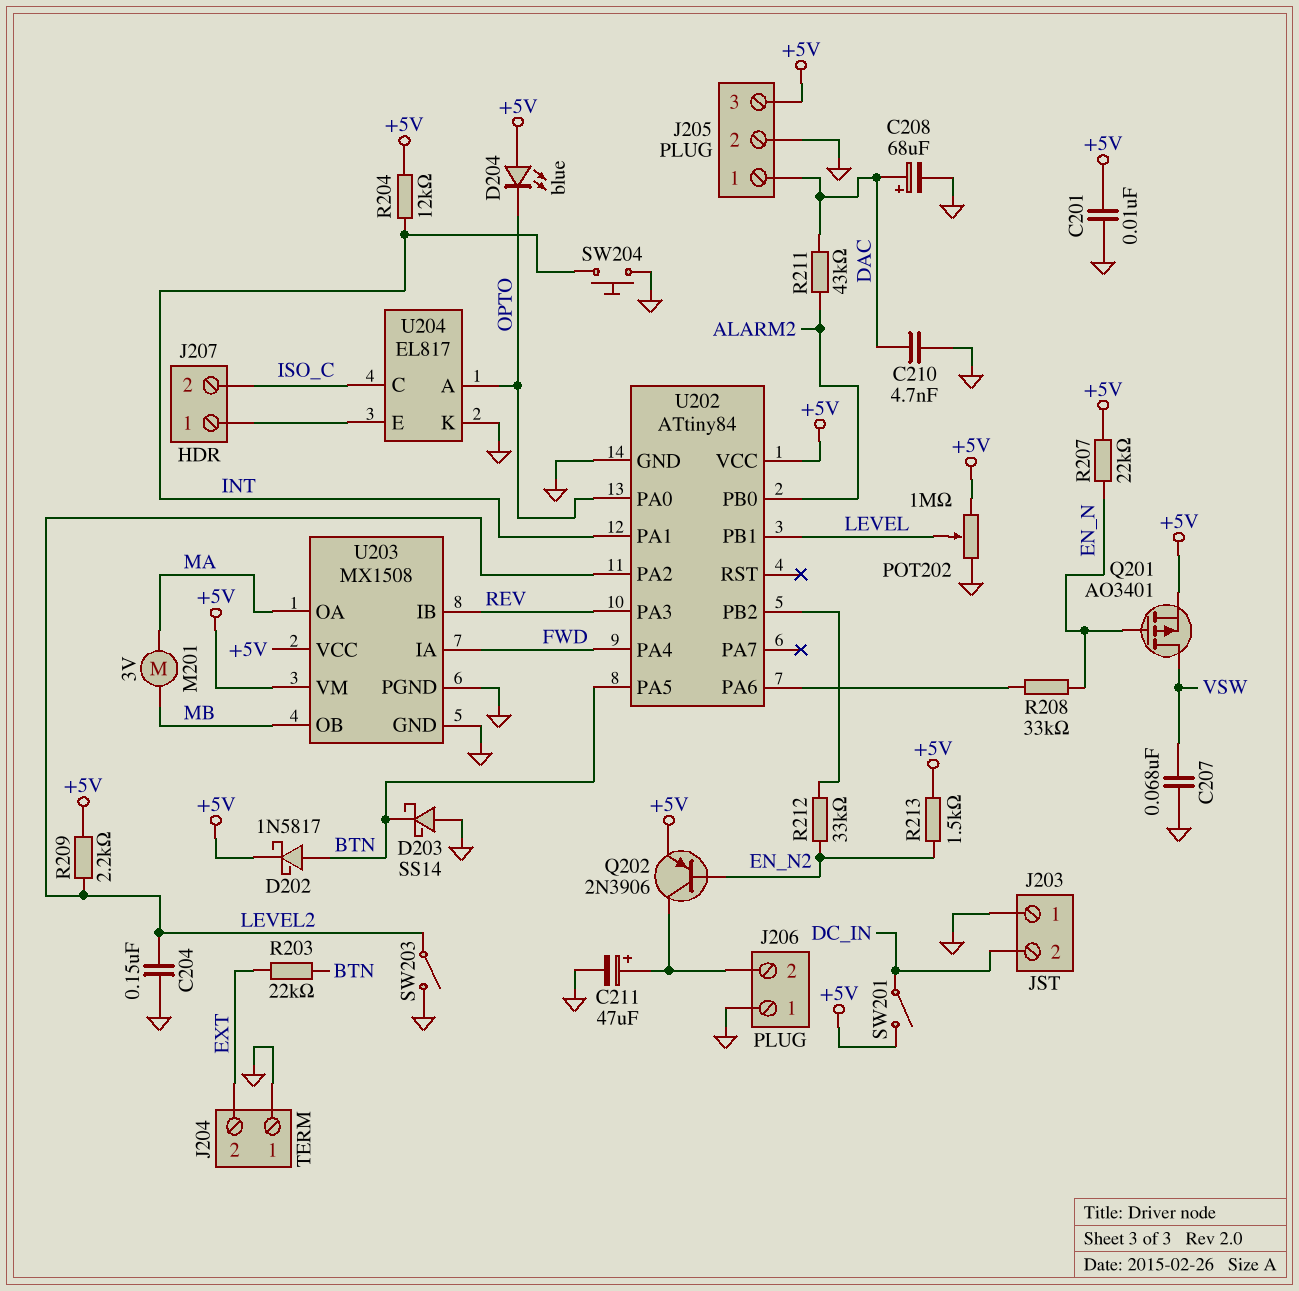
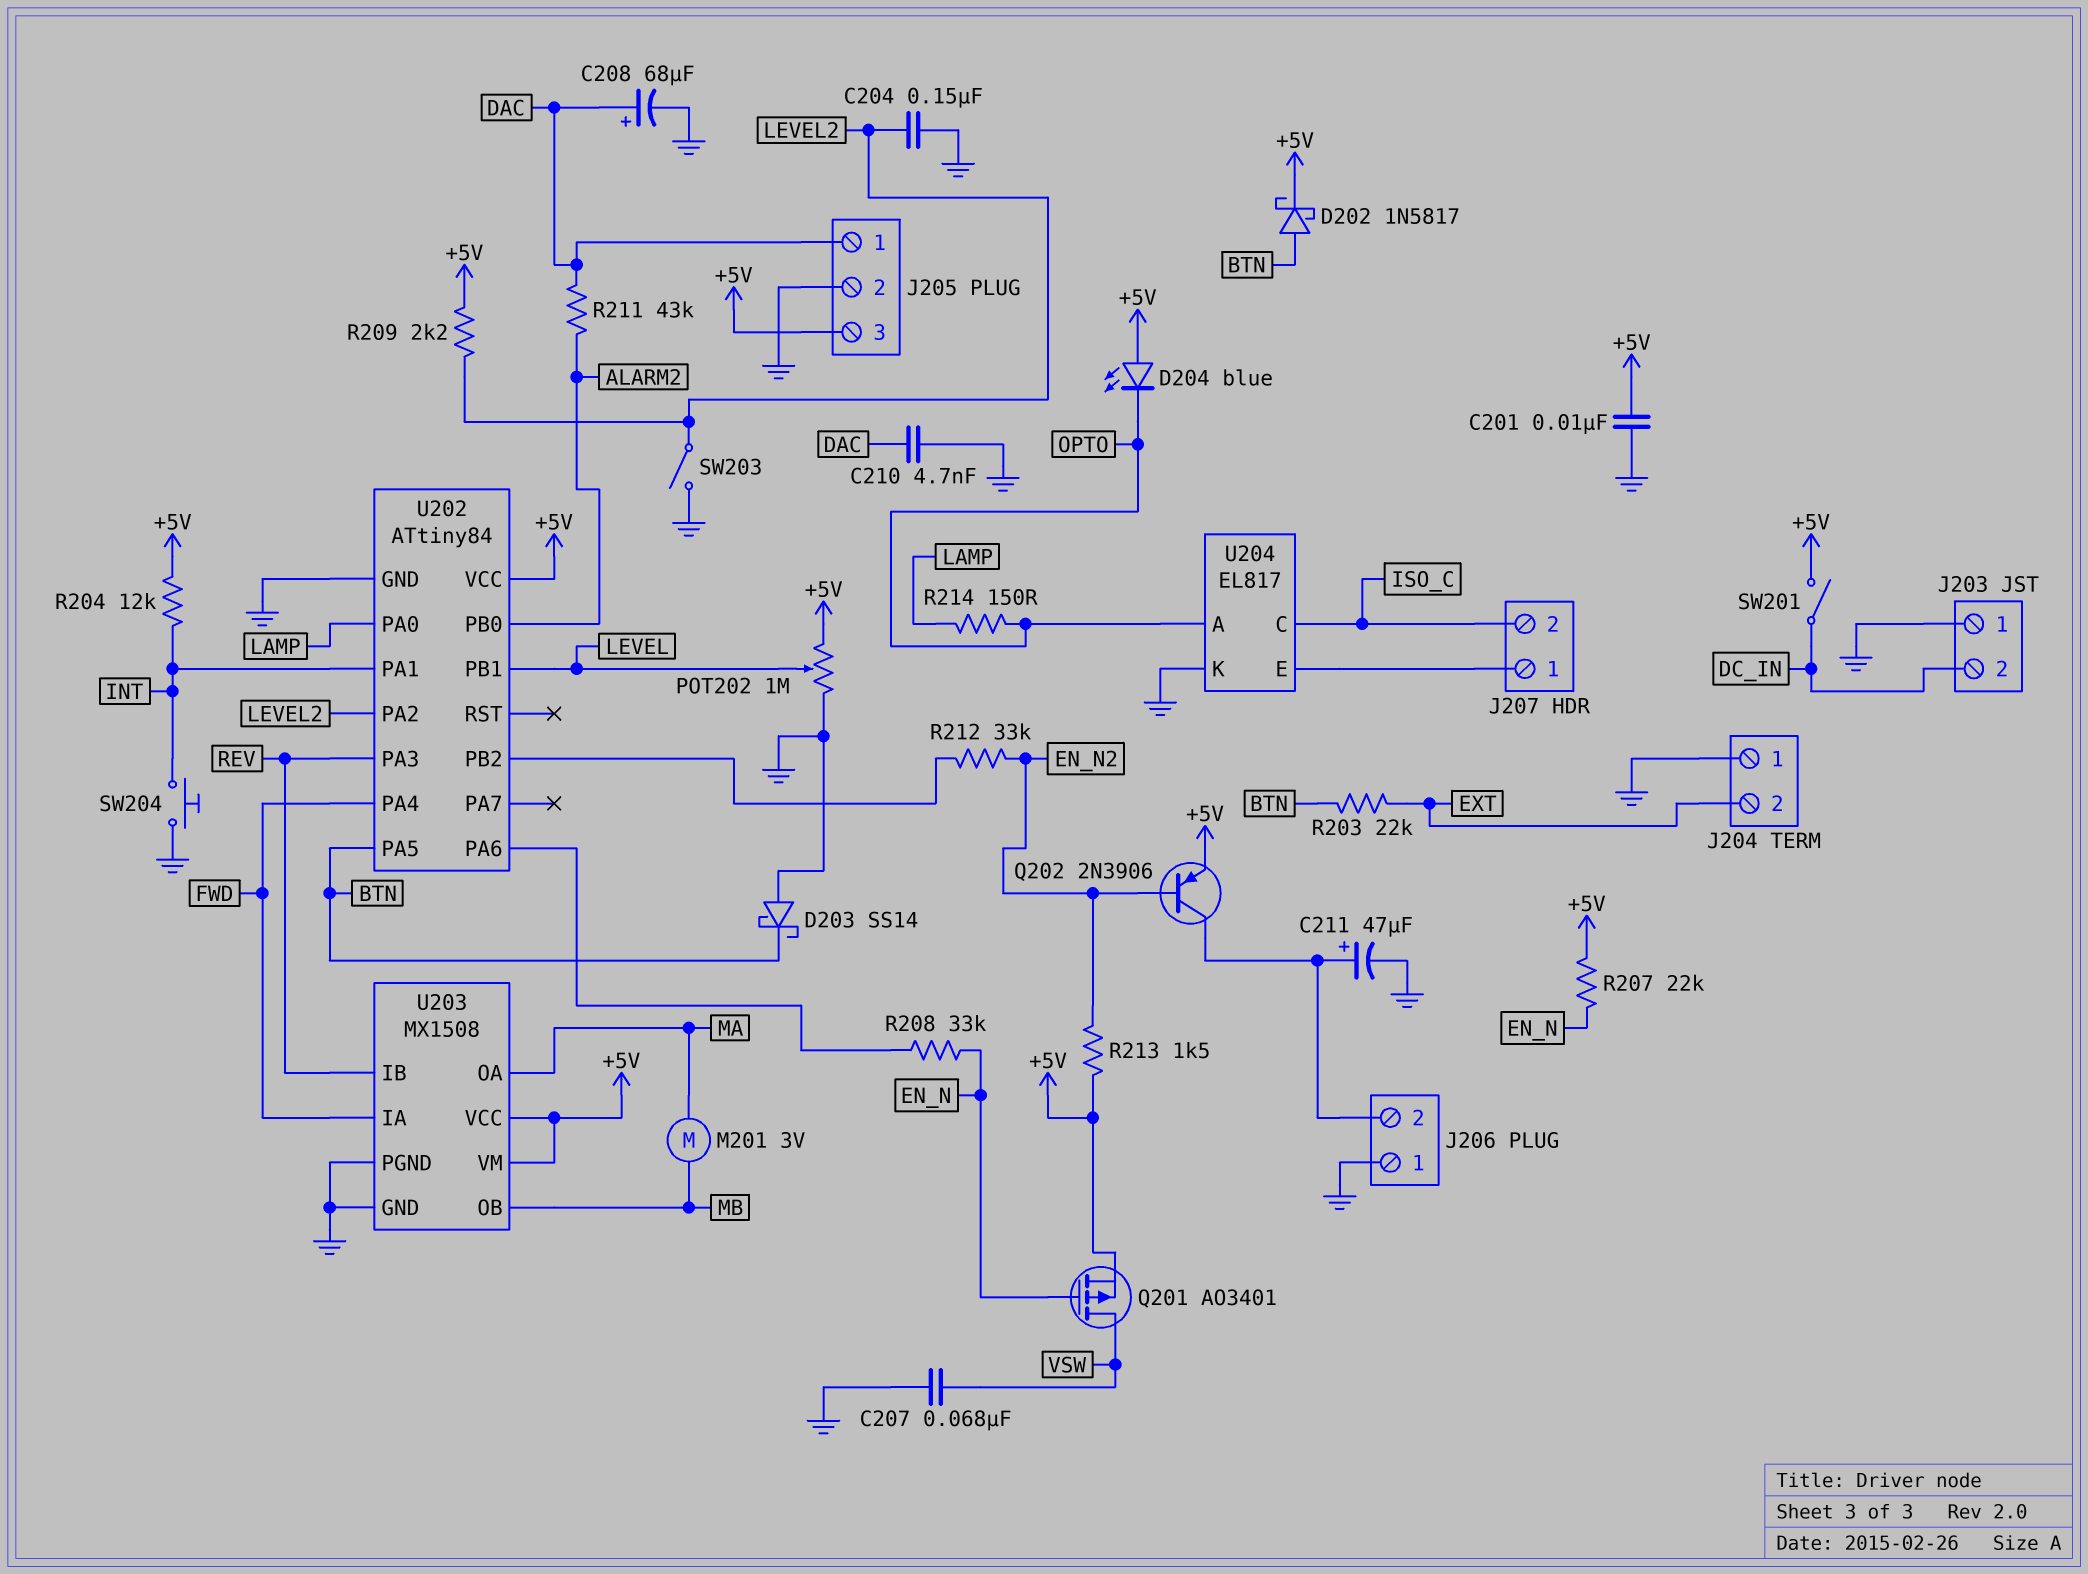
R214: none -> 150 (LAMP, OPTO)
U202 pin PA0: OPTO -> LAMP

